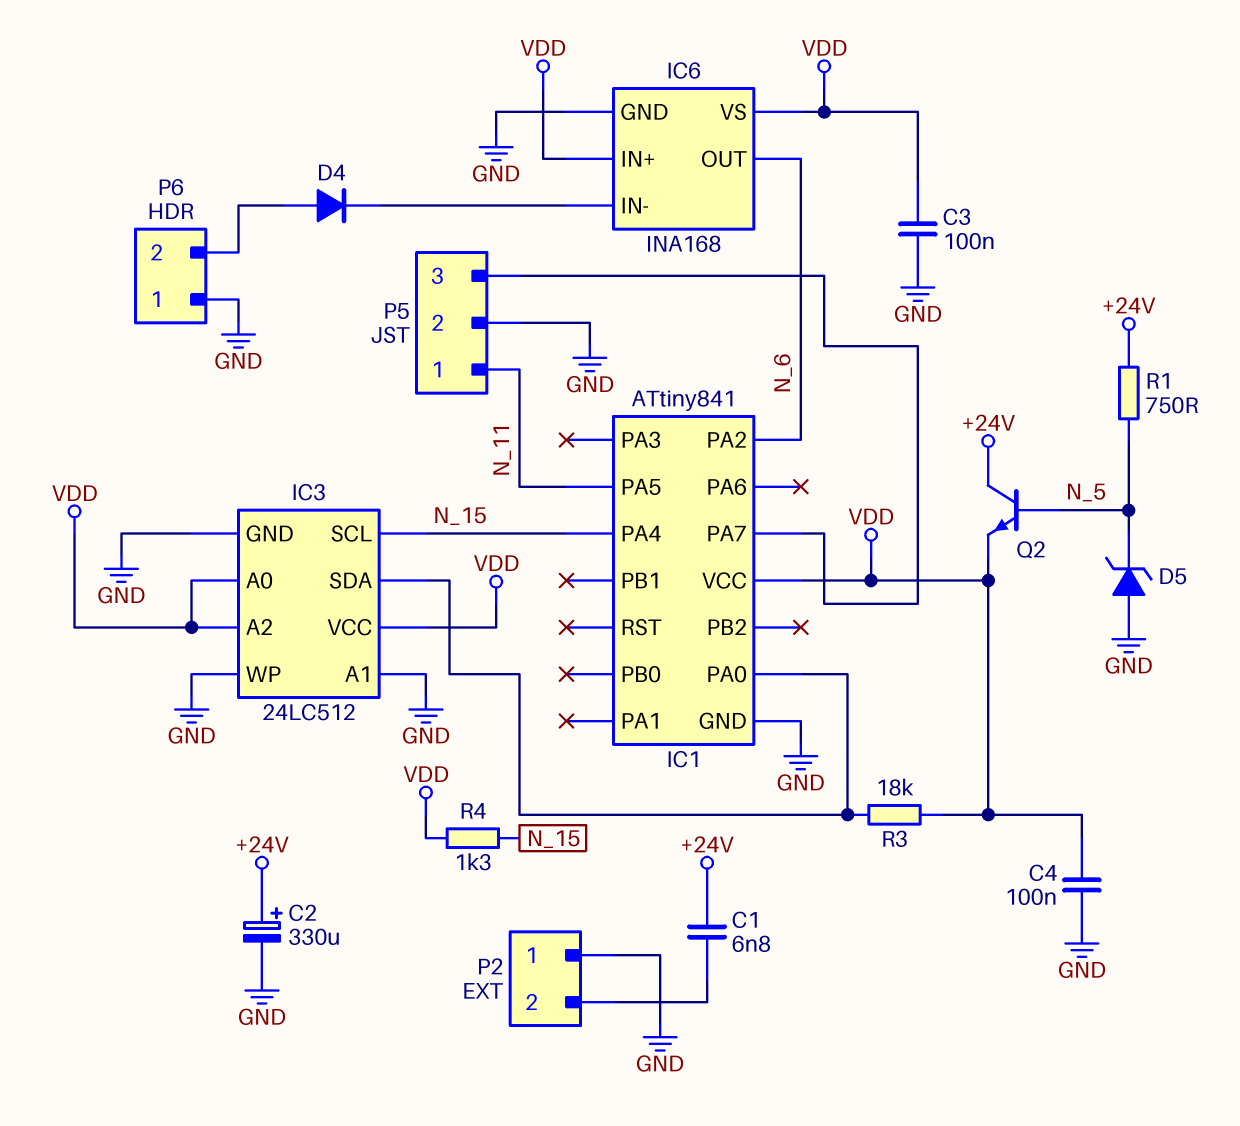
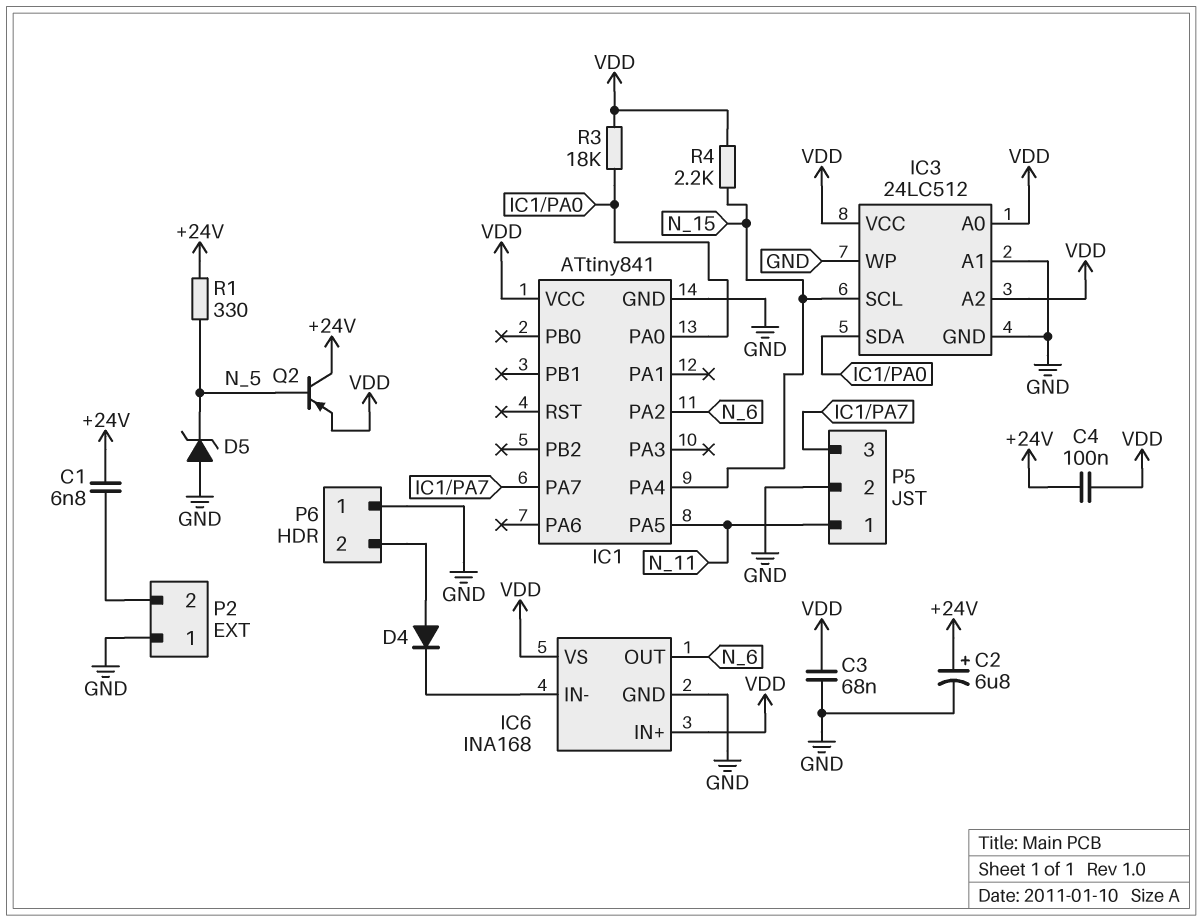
C2: 330uF (plus +24V, minus GND) -> 6.8uF (plus +24V, minus GND)
C3: 100nF (GND, VDD) -> 68nF (GND, VDD)
C4: 100nF (GND, VDD) -> 100nF (+24V, VDD)
Q2: NPN (B N_5, C +24V, E VDD) -> PNP (B N_5, C +24V, E VDD)
R1: 750 (+24V, N_5) -> 330 (+24V, N_5)
R4: 1.3k (N_15, VDD) -> 2.2k (N_15, VDD)

